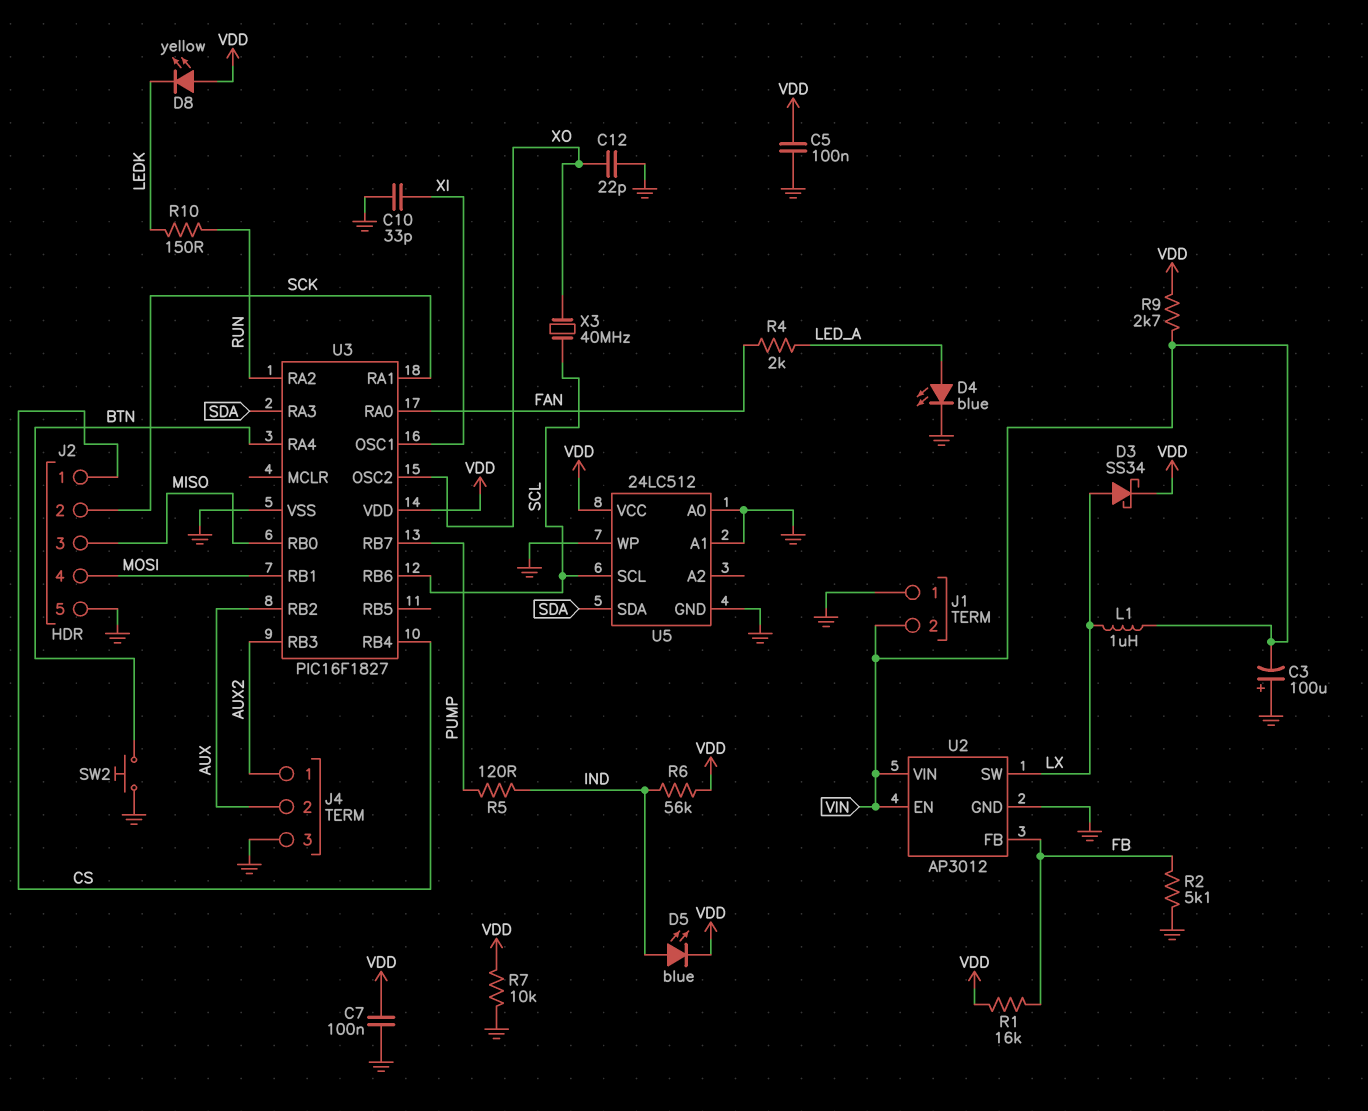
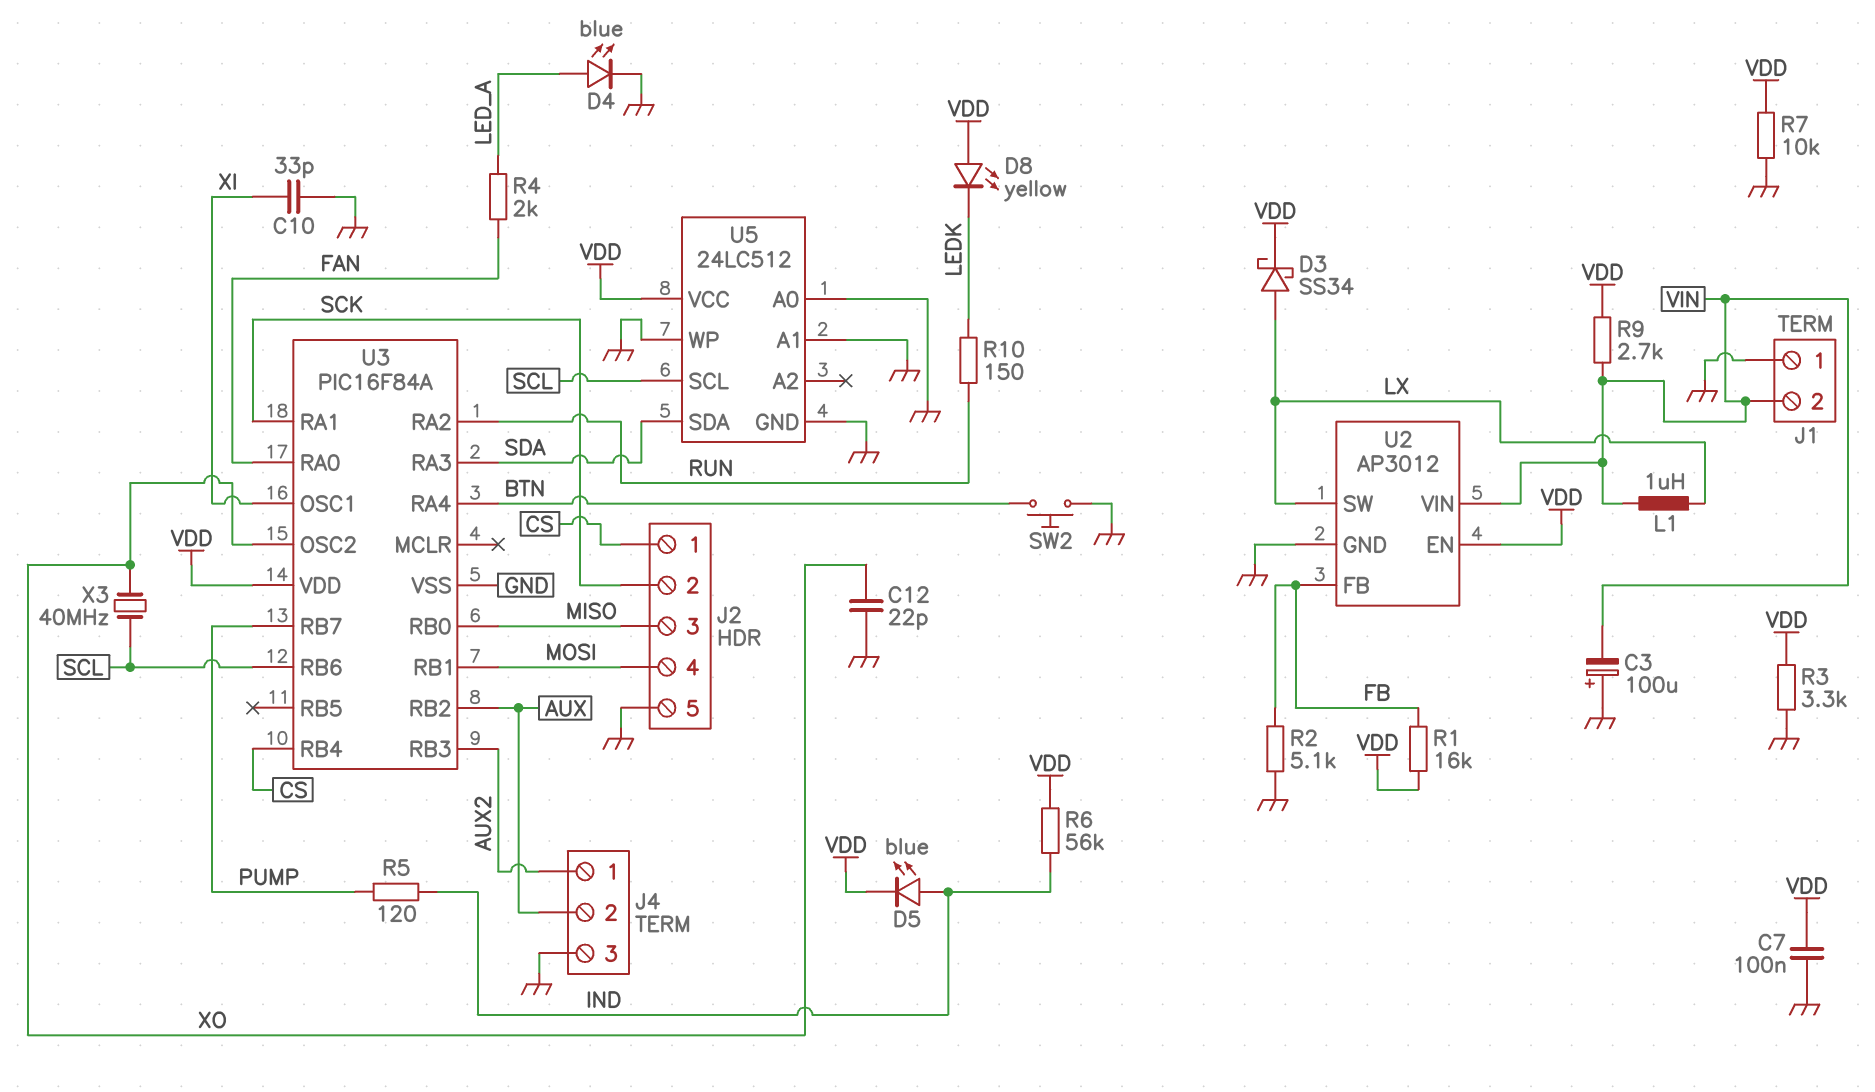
C5: 100nF (GND, VDD) -> none
R3: none -> 3.3k (GND, VDD)
U2 pin EN: VIN -> VDD
U3: PIC16F1827 -> PIC16F84A

